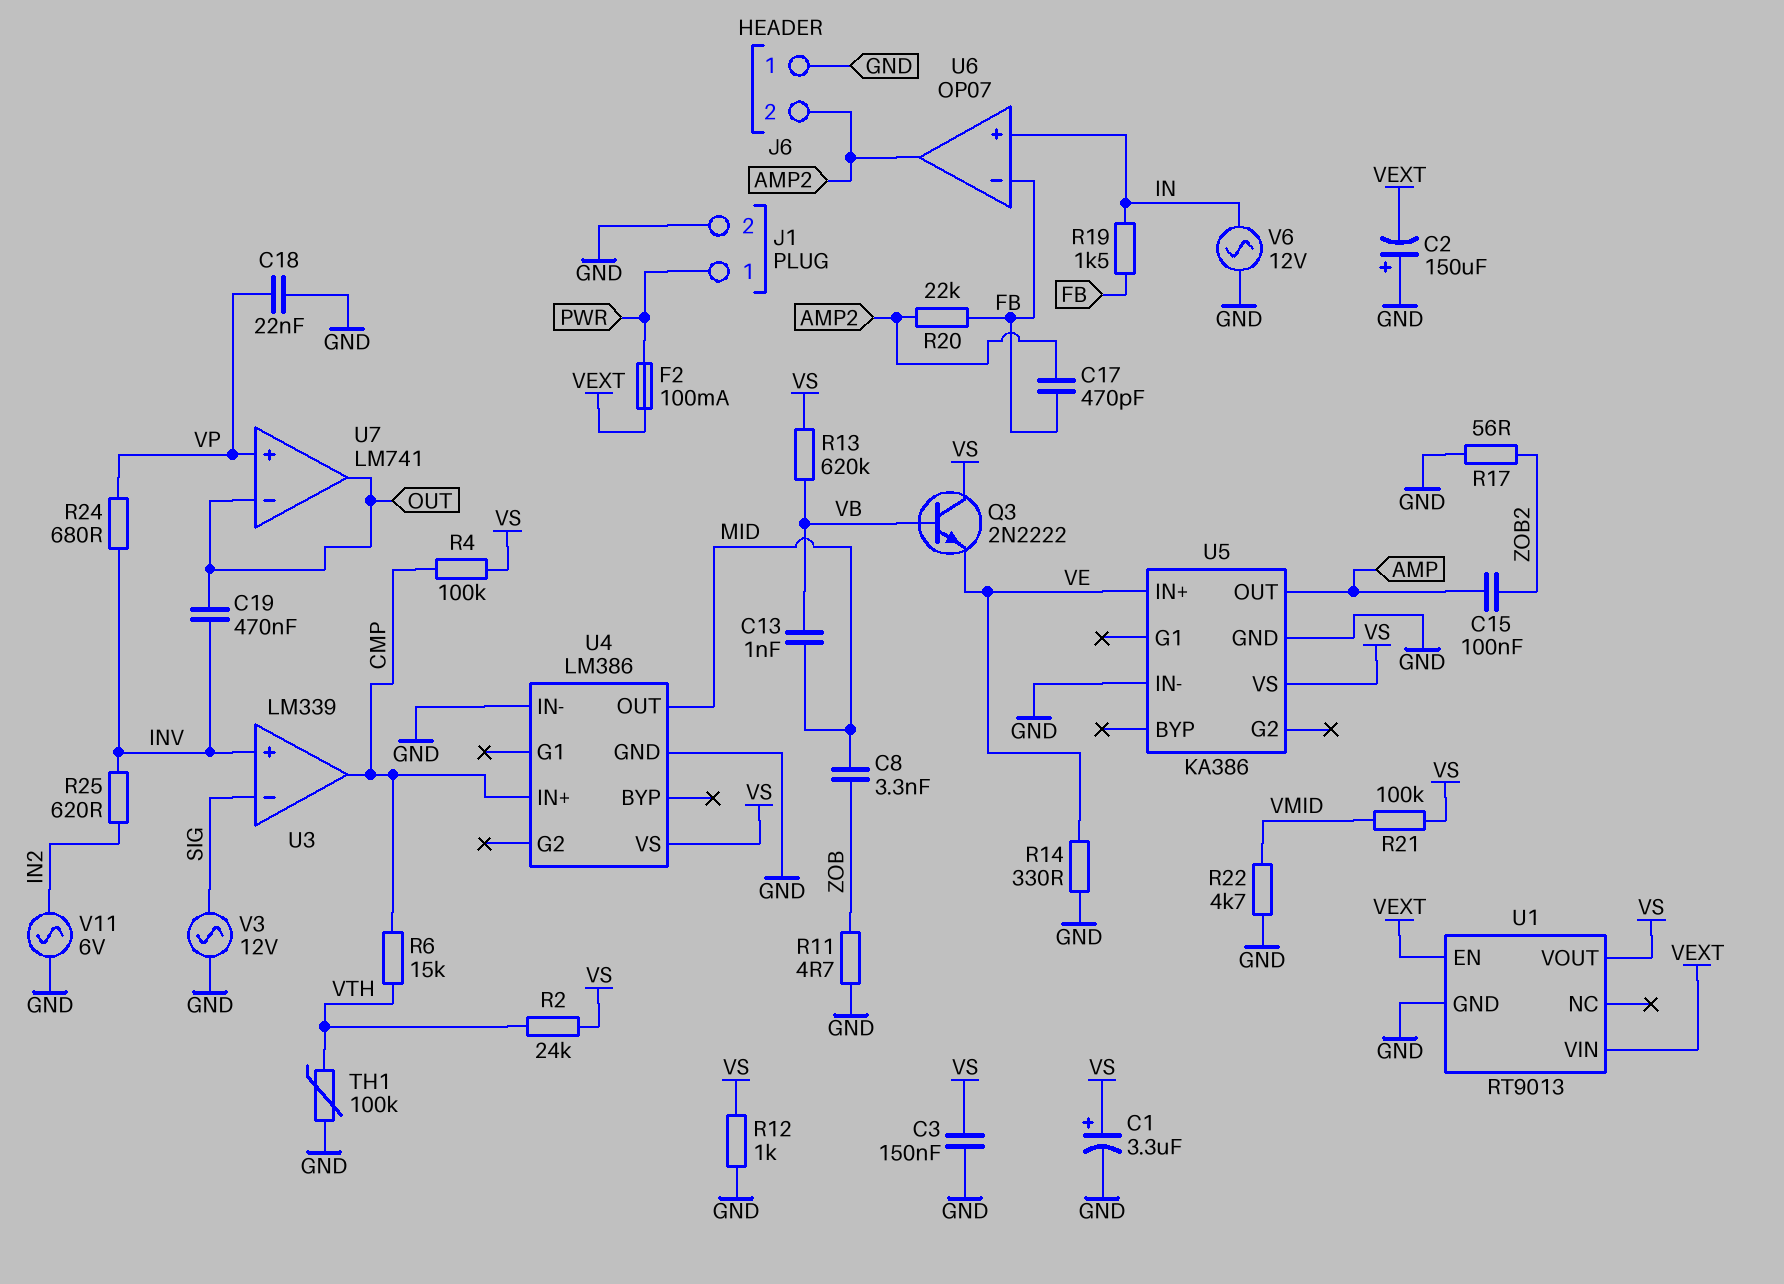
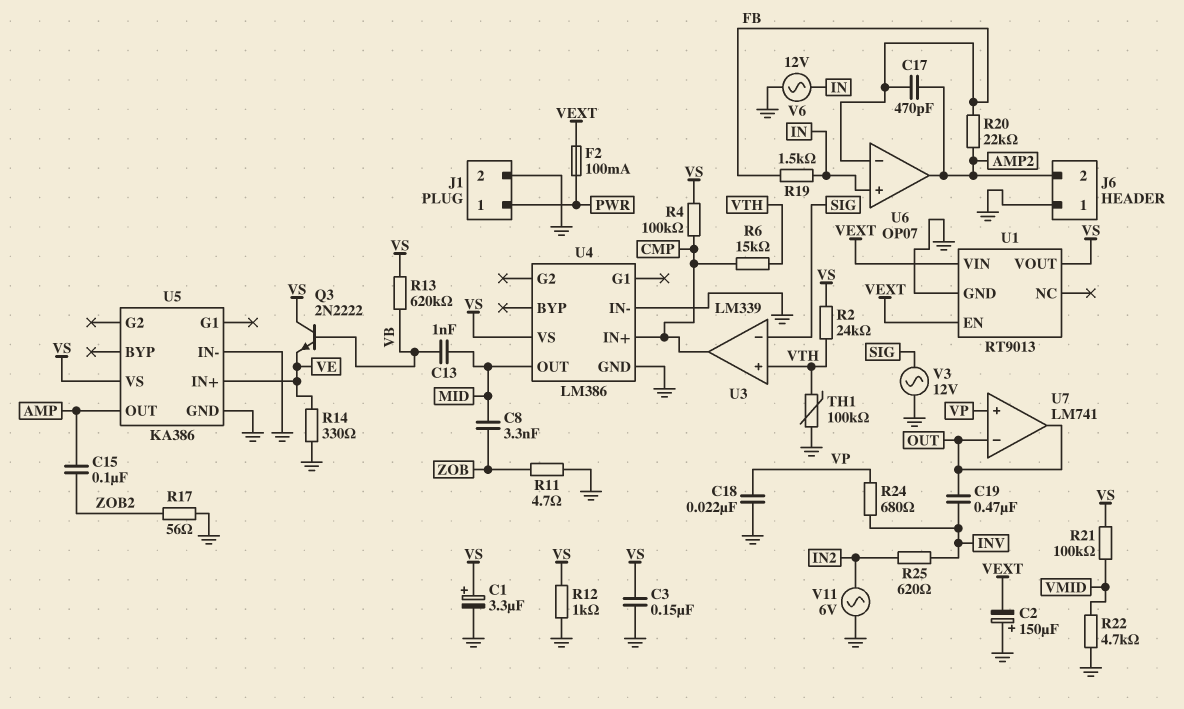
U3 pin in+: INV -> VTH

